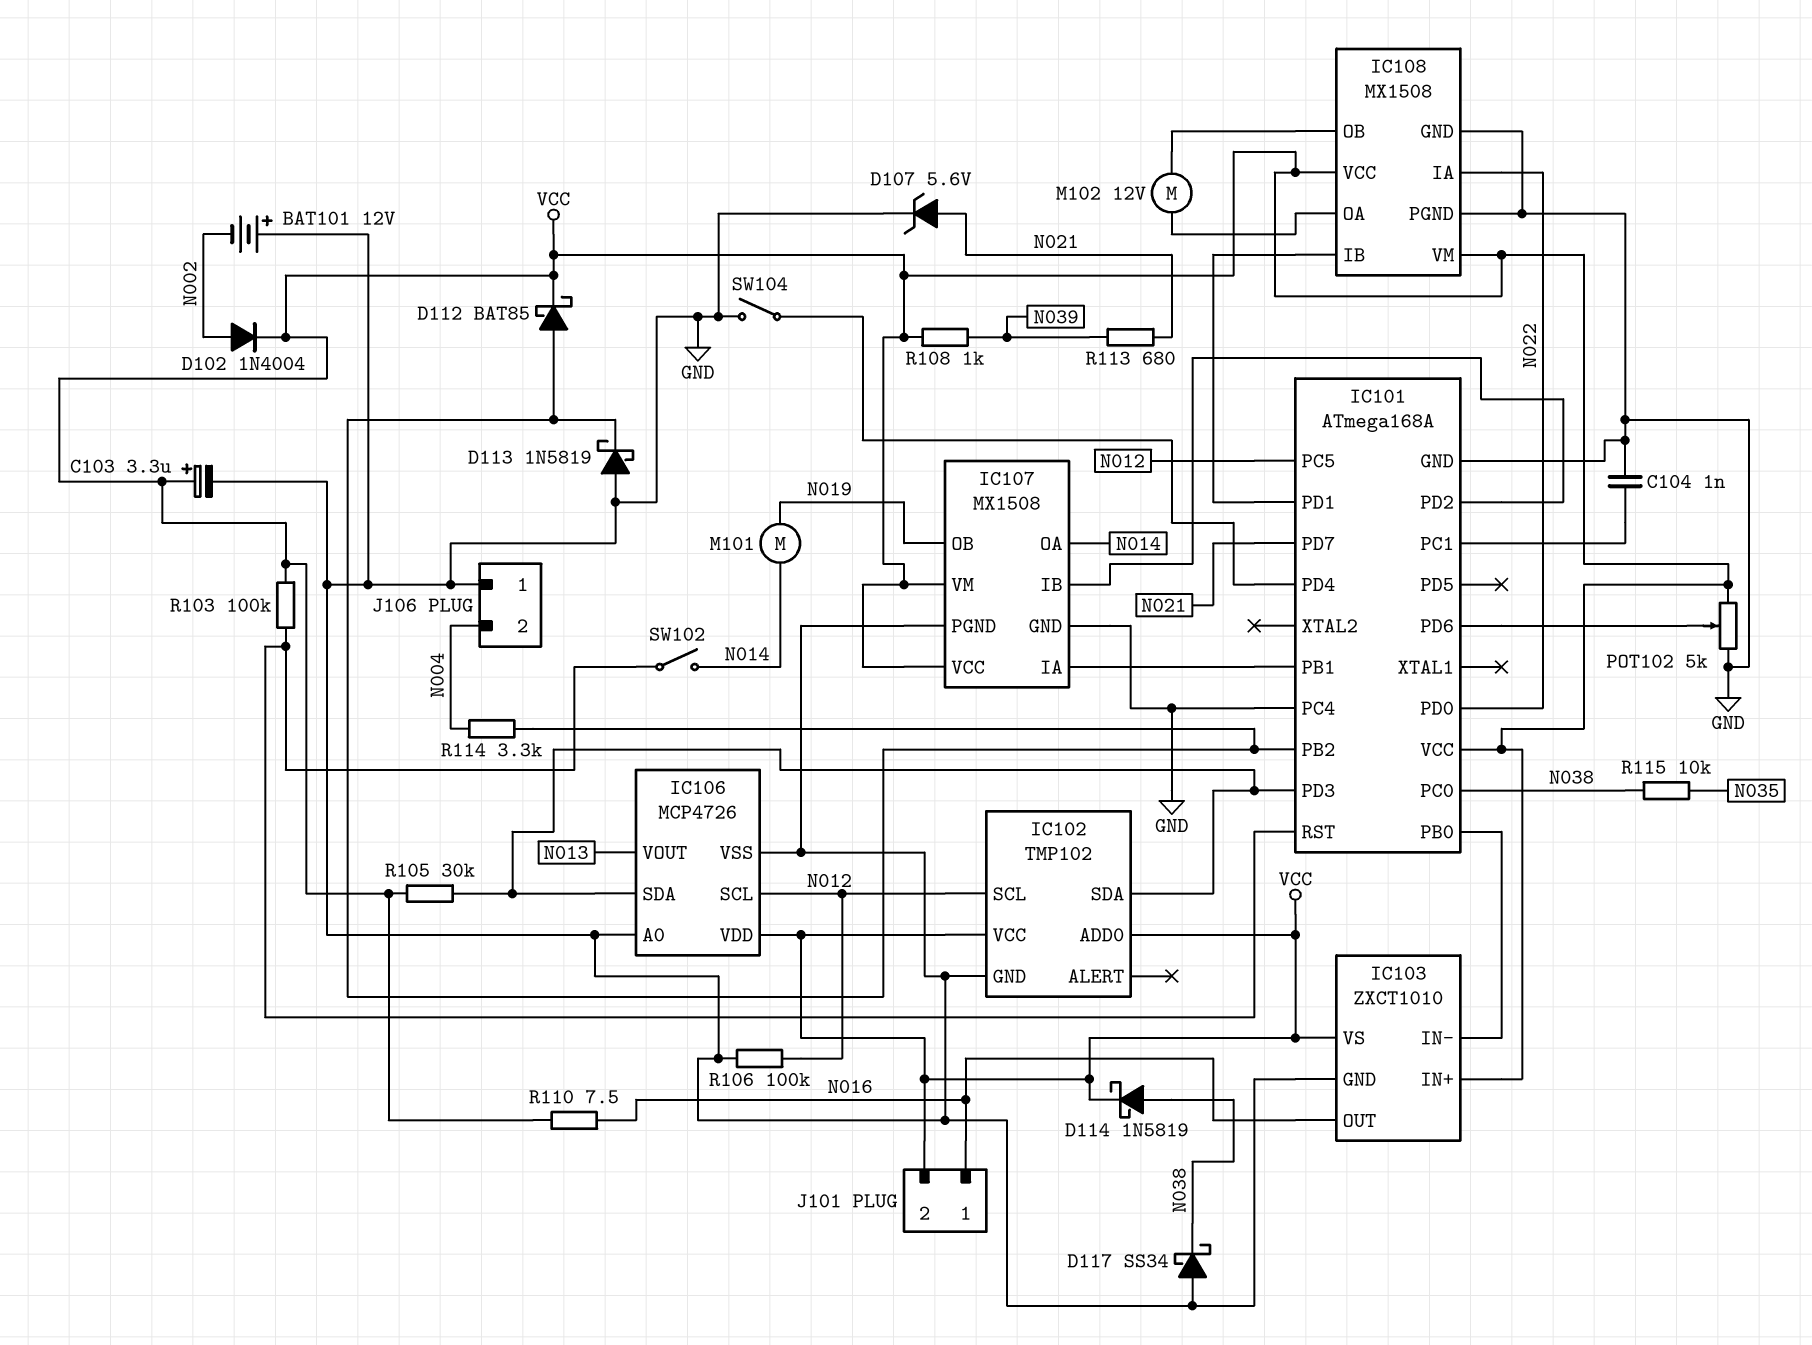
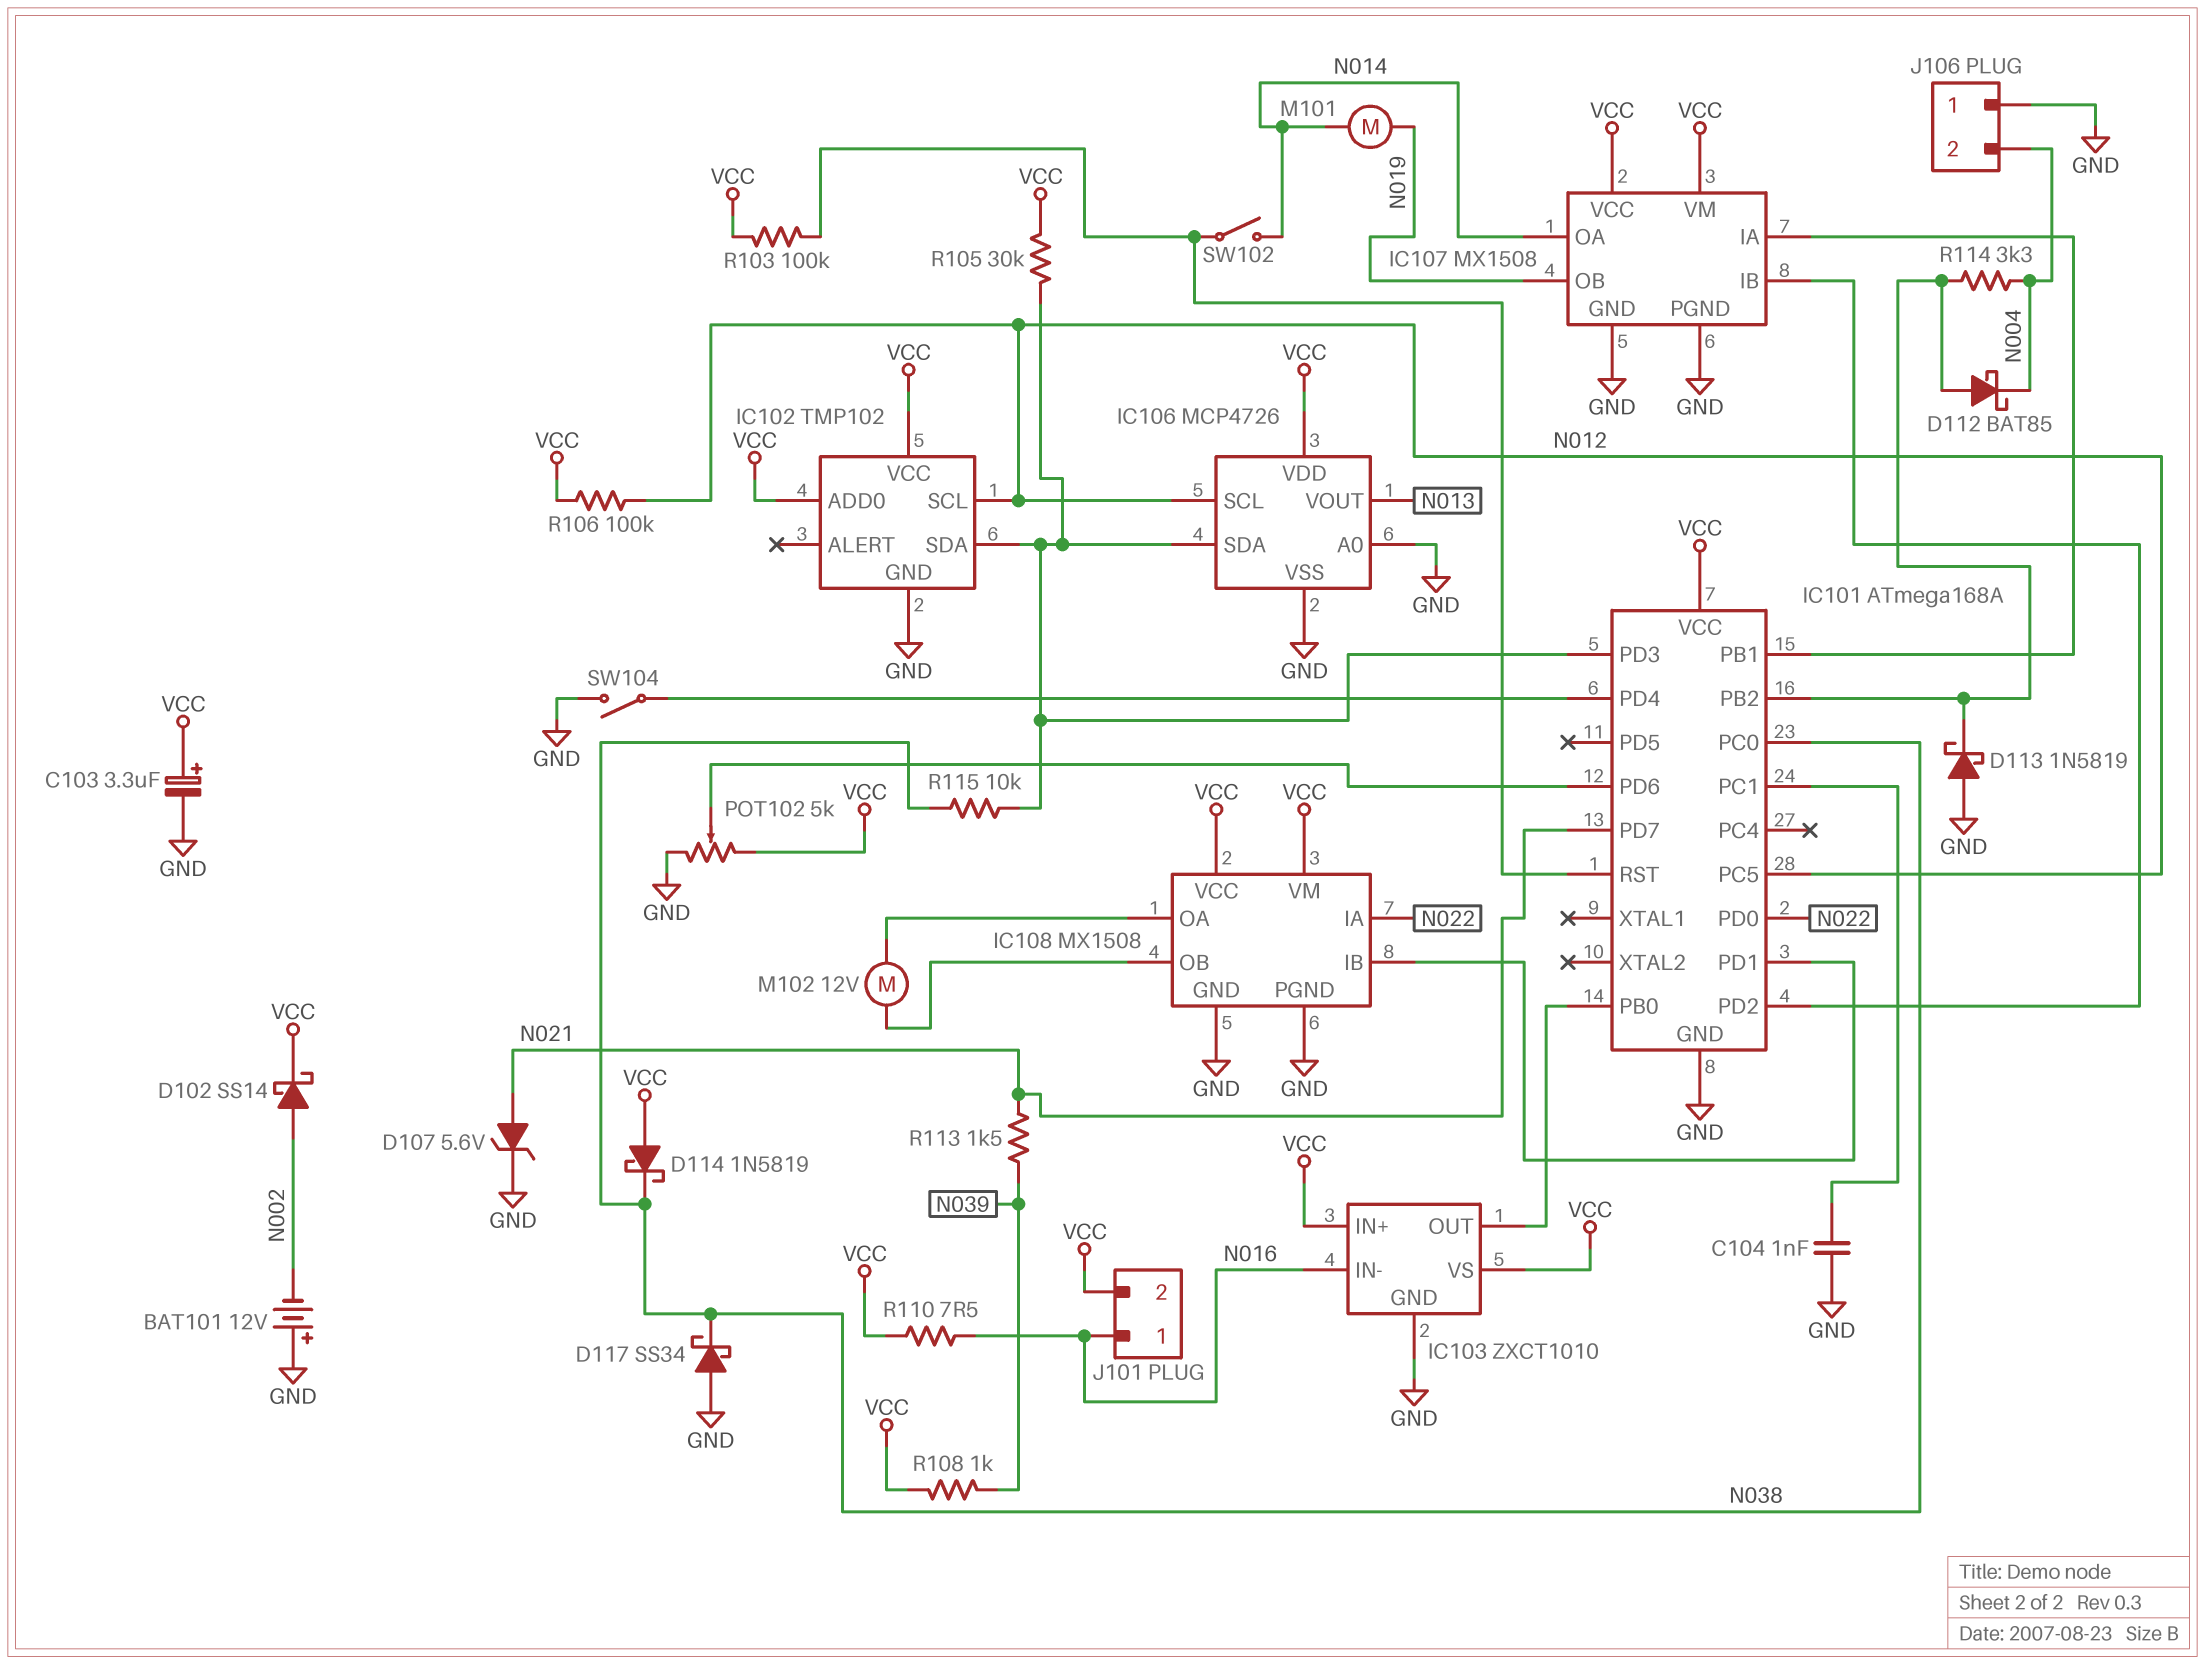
D102: diode 1N4004 (A N002, K VCC) -> schottky SS14 (A N002, K VCC)
D112: schottky BAT85 (A IC101/PB2, K VCC) -> schottky BAT85 (A IC101/PB2, K N004)
D114: schottky 1N5819 (A N038, K VCC) -> schottky 1N5819 (A VCC, K N038)
IC101 pin PC4: GND -> none
IC103 pin IN-: IC101/PB0 -> N016
IC103 pin OUT: N016 -> IC101/PB0
R106: 100k (GND, N012) -> 100k (N012, VCC)
R113: 680 (N021, N039) -> 1.5k (N021, N039)
R115: 10k (N035, N038) -> 10k (IC101/PD3, N038)

